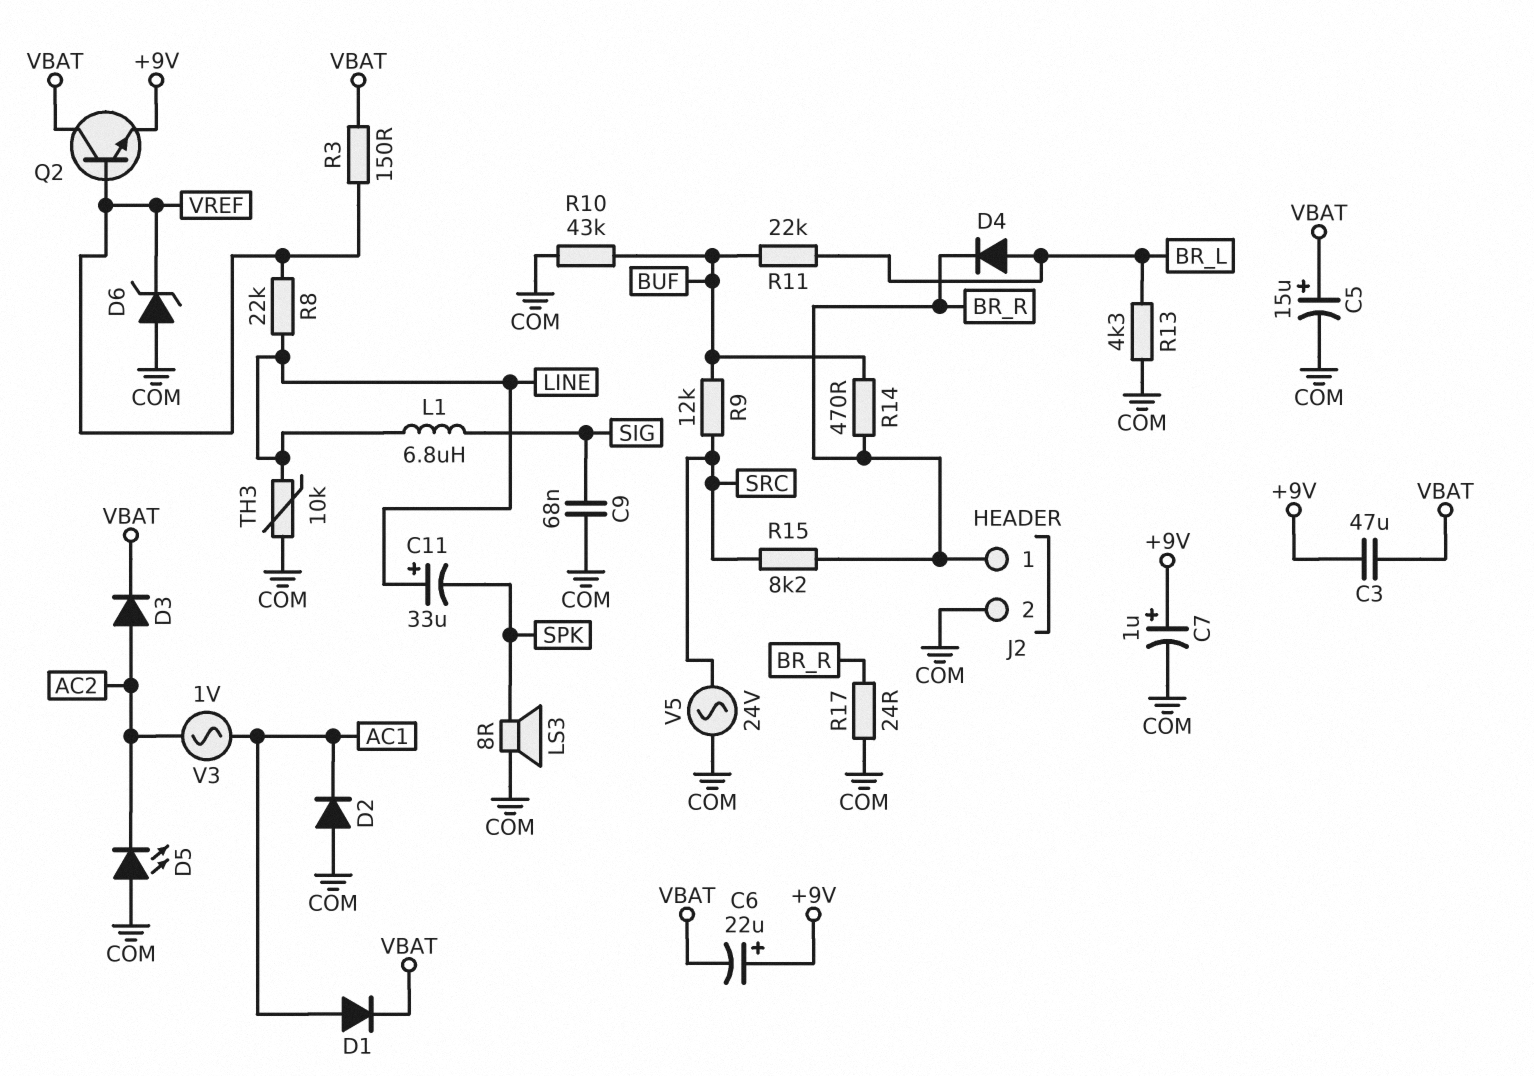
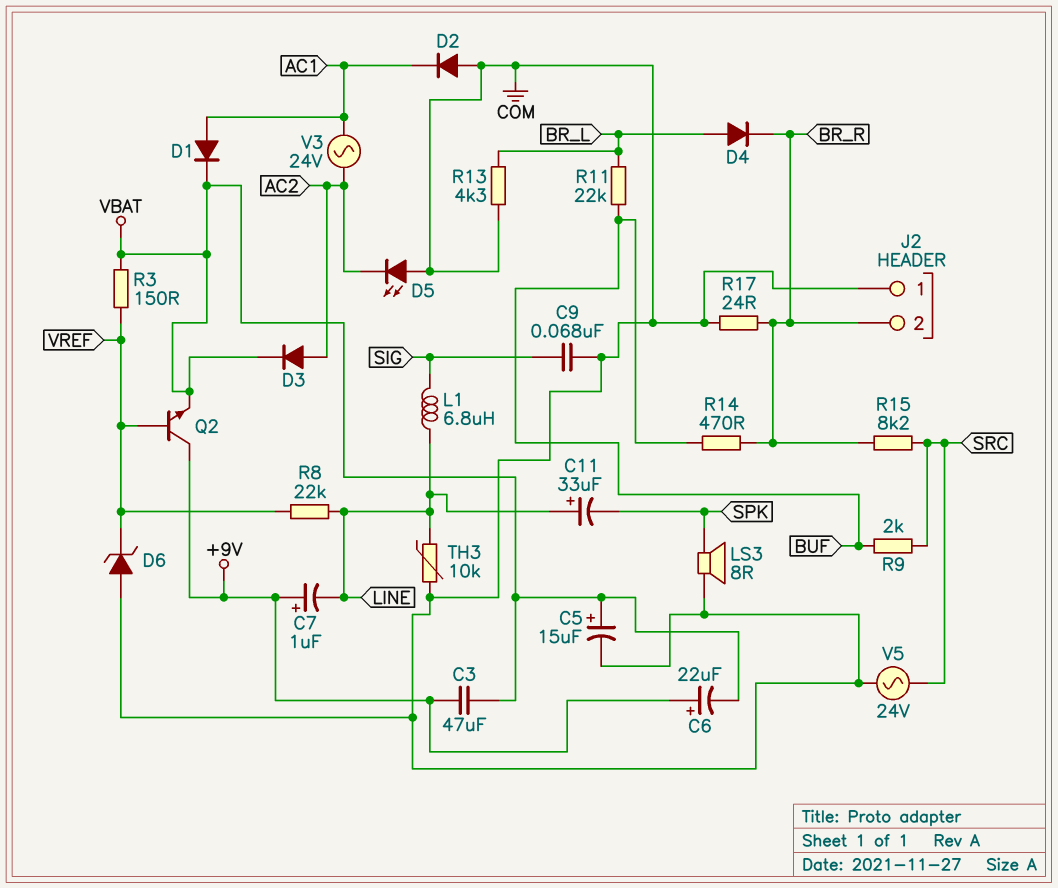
C7: 1uF (plus +9V, minus COM) -> 1uF (plus +9V, minus LINE)
J2 pin 1: BR_R -> COM
J2 pin 2: COM -> BR_R
Q2: NPN (B VREF, C VBAT, E +9V) -> NPN (B VREF, C +9V, E VBAT)
R9: 12k (BUF, SRC) -> 2k (BUF, SRC)
R10: 43k (BUF, COM) -> none
V3: AC 1V (AC1, AC2) -> AC 24V (AC1, AC2)

